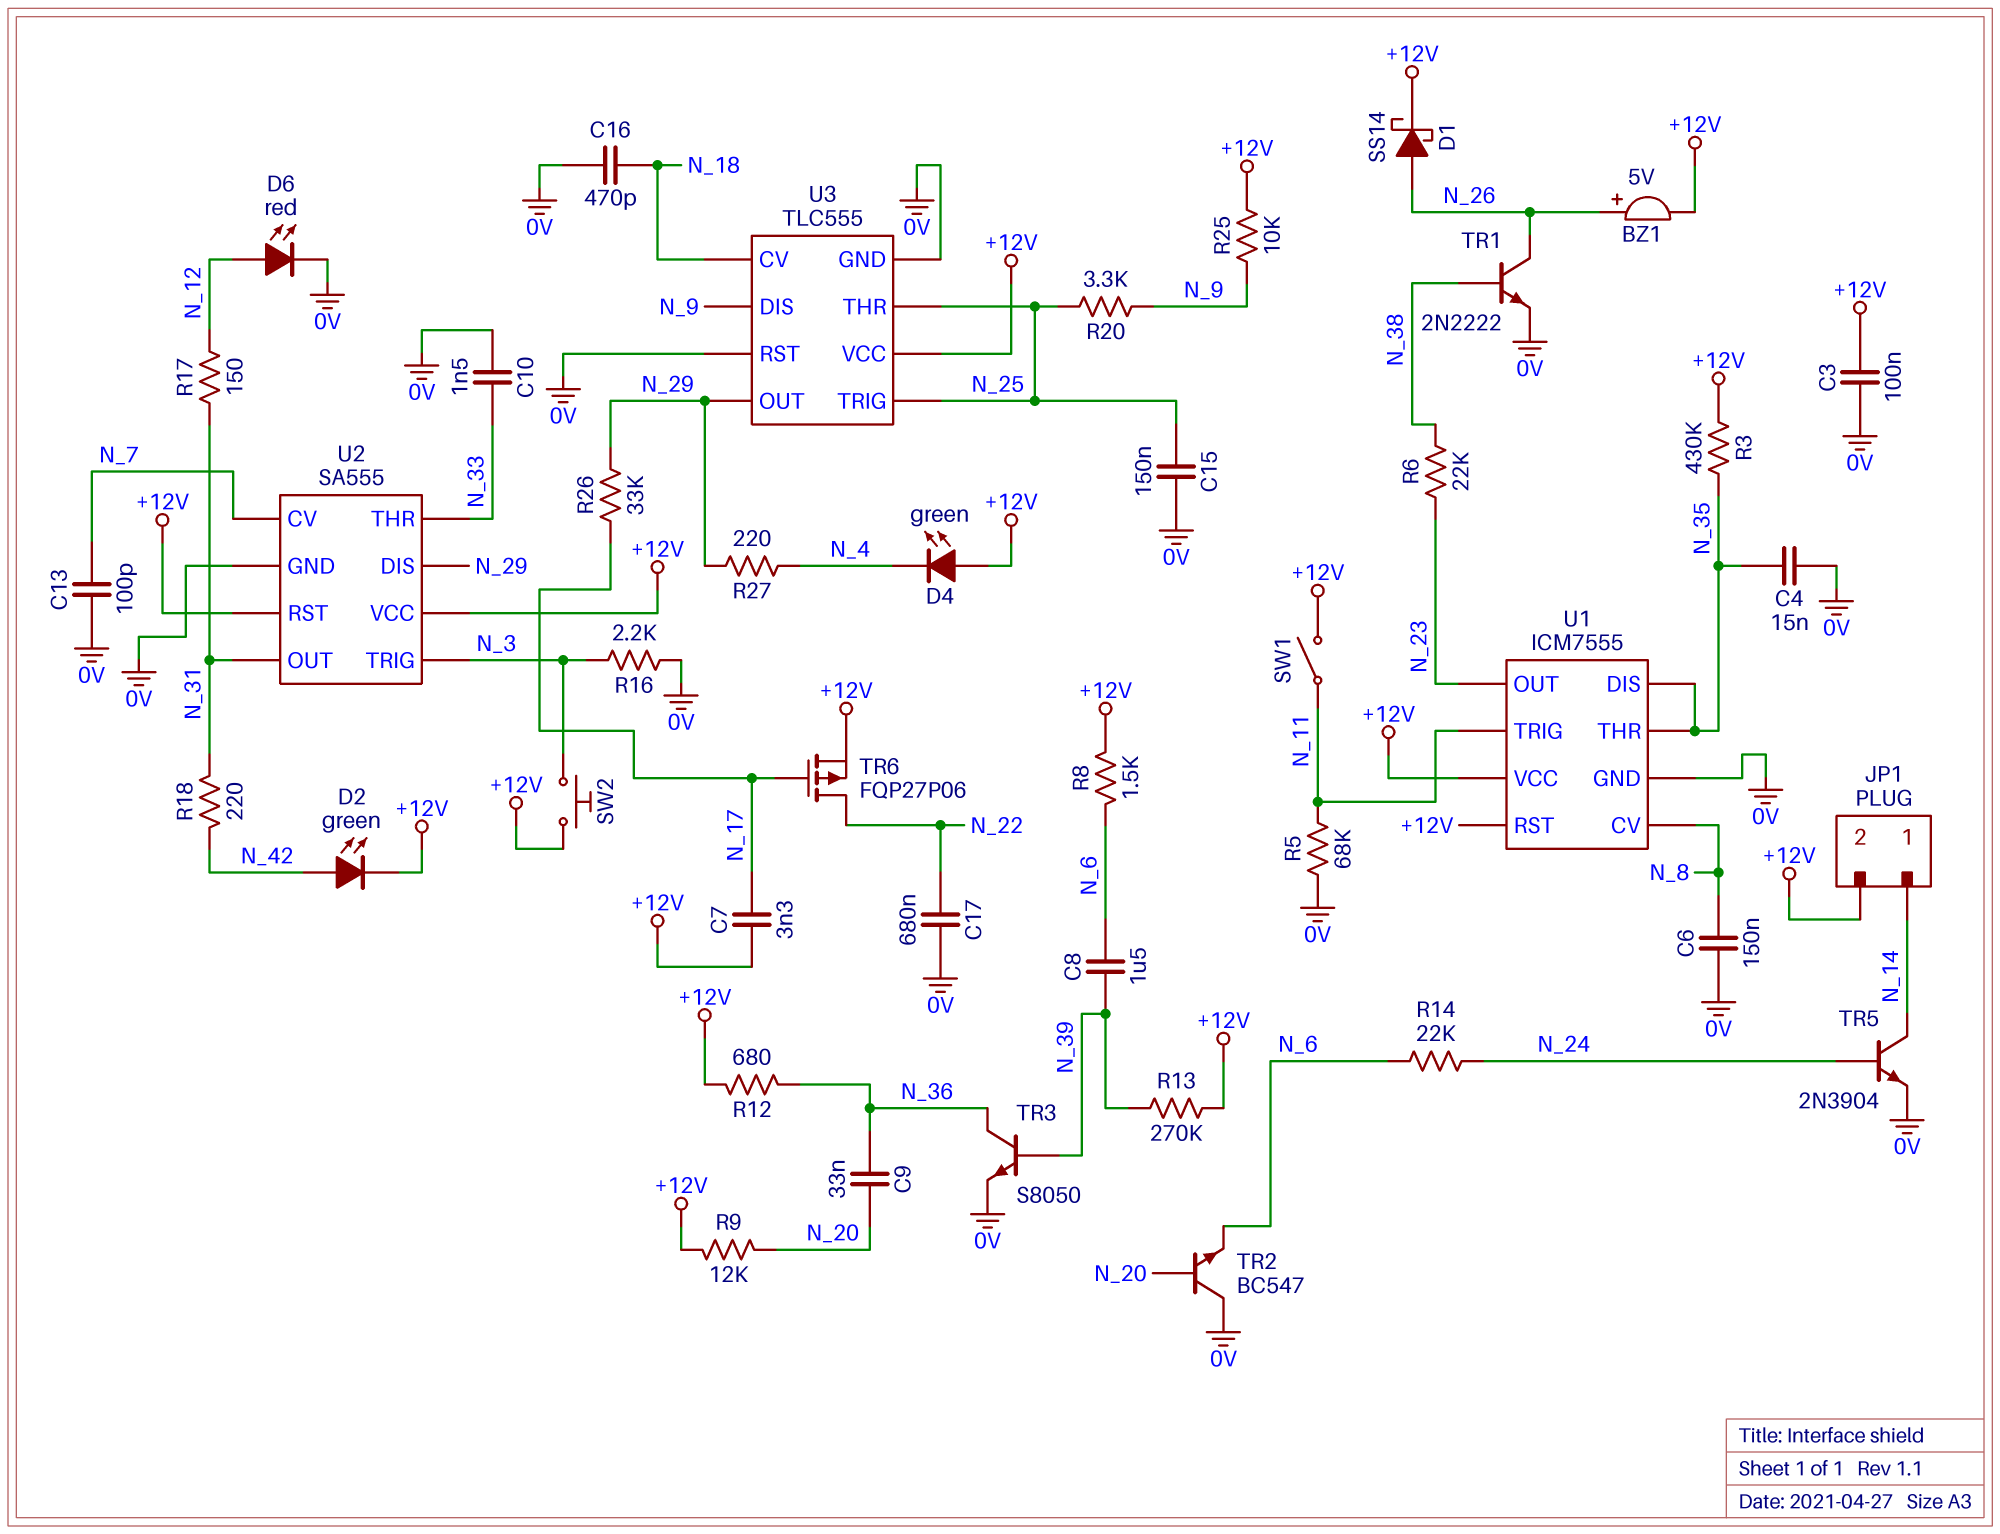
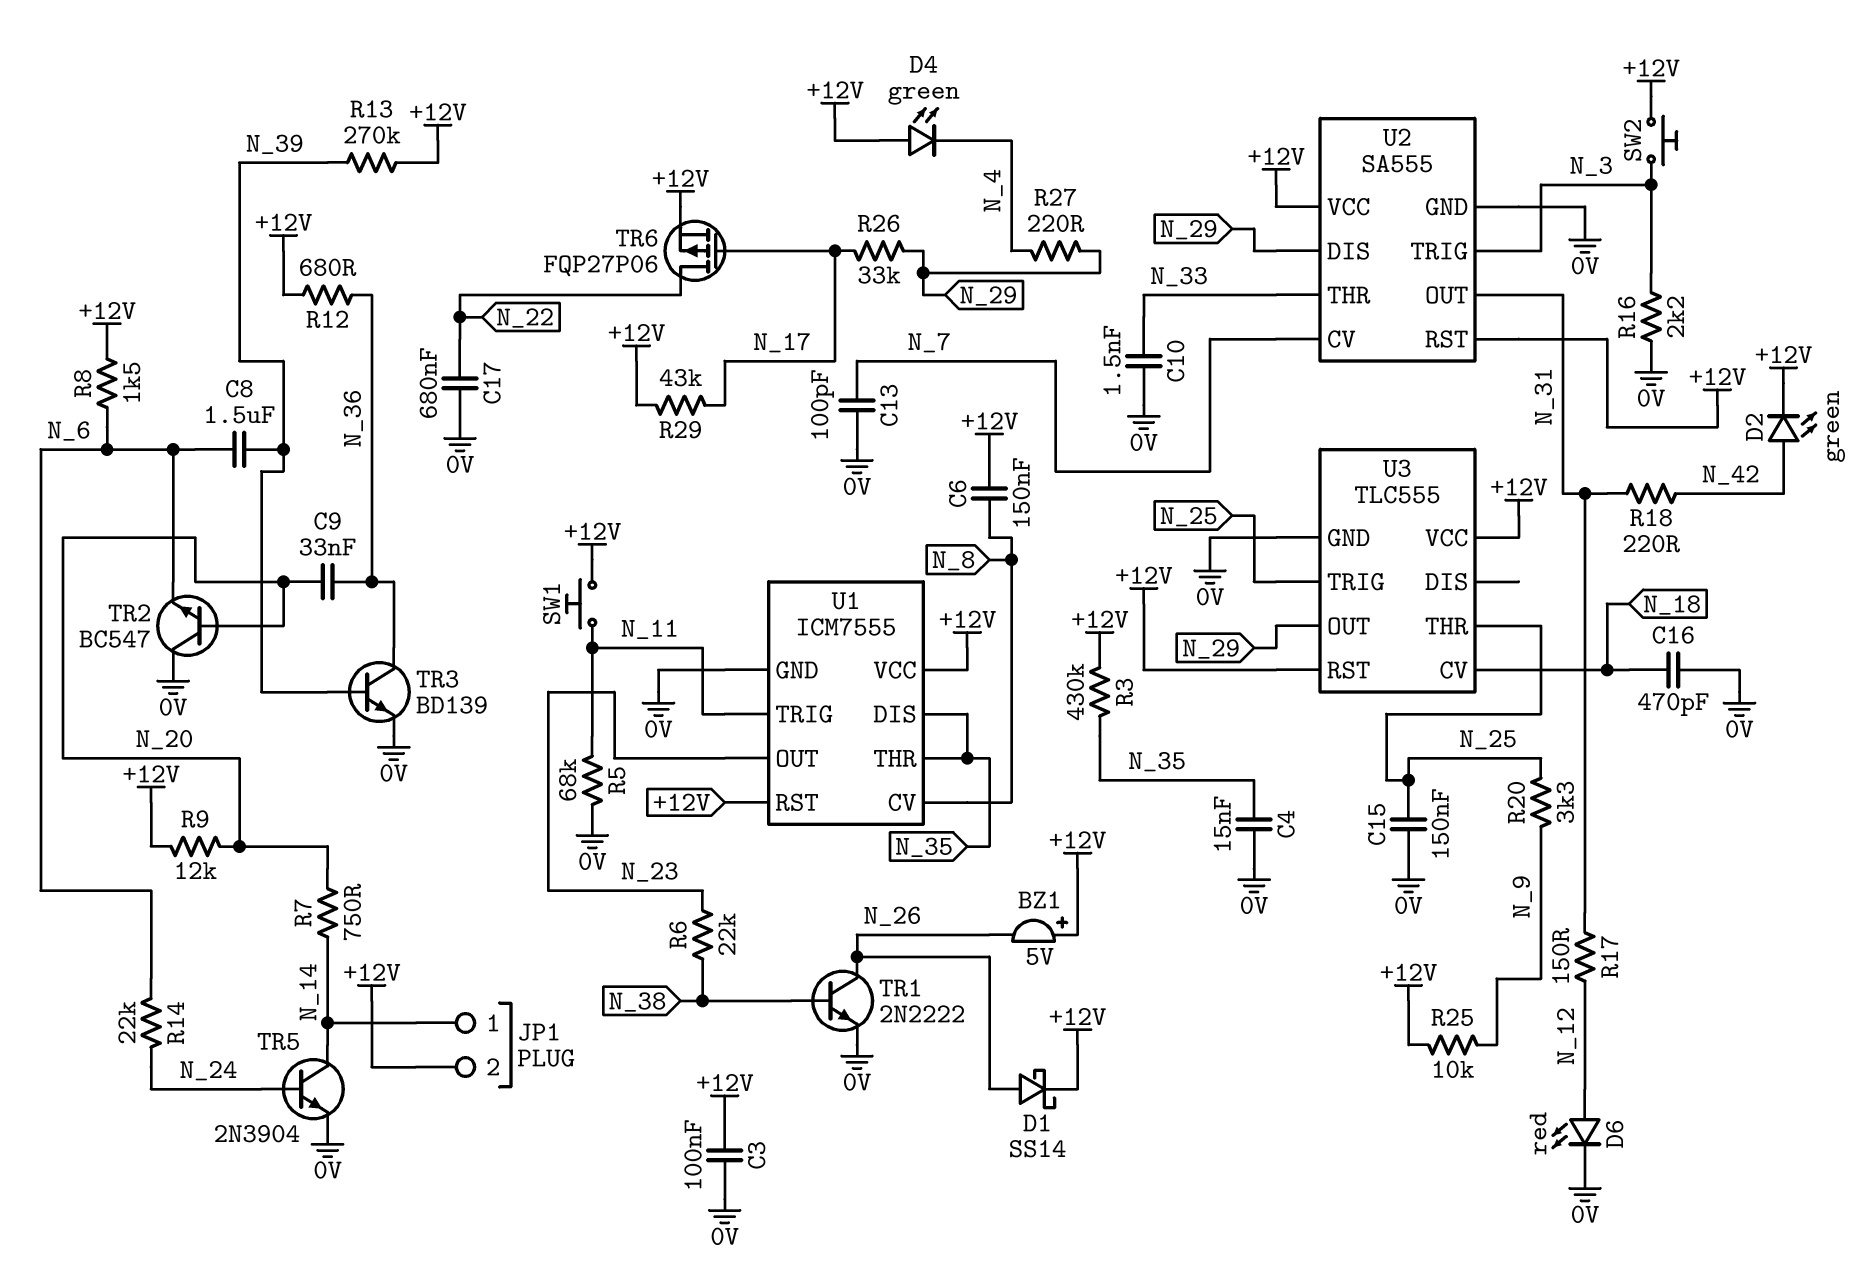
BZ1: buzzer 5V (plus N_26, minus +12V) -> buzzer 5V (plus +12V, minus N_26)
C6: 150nF (0V, N_8) -> 150nF (+12V, N_8)
C7: 3.3nF (+12V, N_17) -> none
R7: none -> 750 (N_14, N_20)
R29: none -> 43k (+12V, N_17)
SW1: switch (+12V, N_11) -> button (+12V, N_11)
TR3: NPN S8050 (B N_39, C N_36, E 0V) -> NPN BD139 (B N_39, C N_36, E 0V)
U3 pin DIS: N_9 -> none
U3 pin RST: 0V -> +12V

